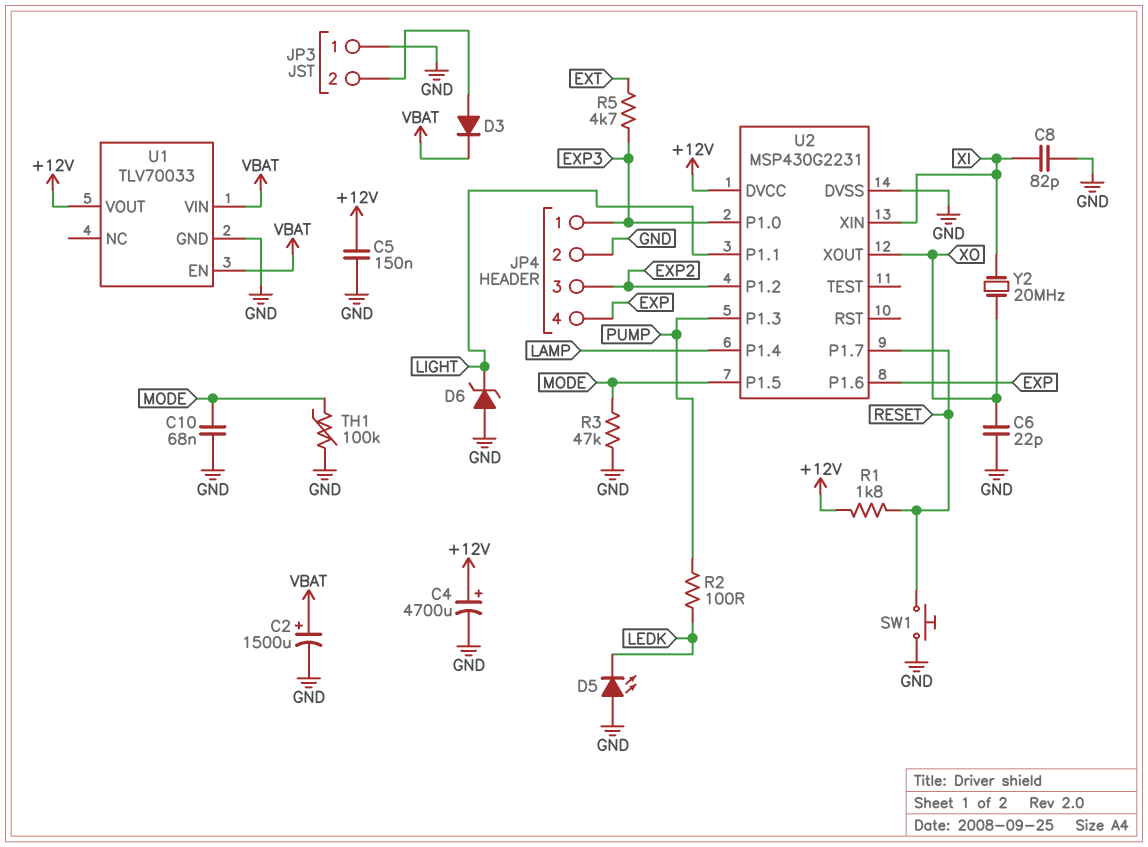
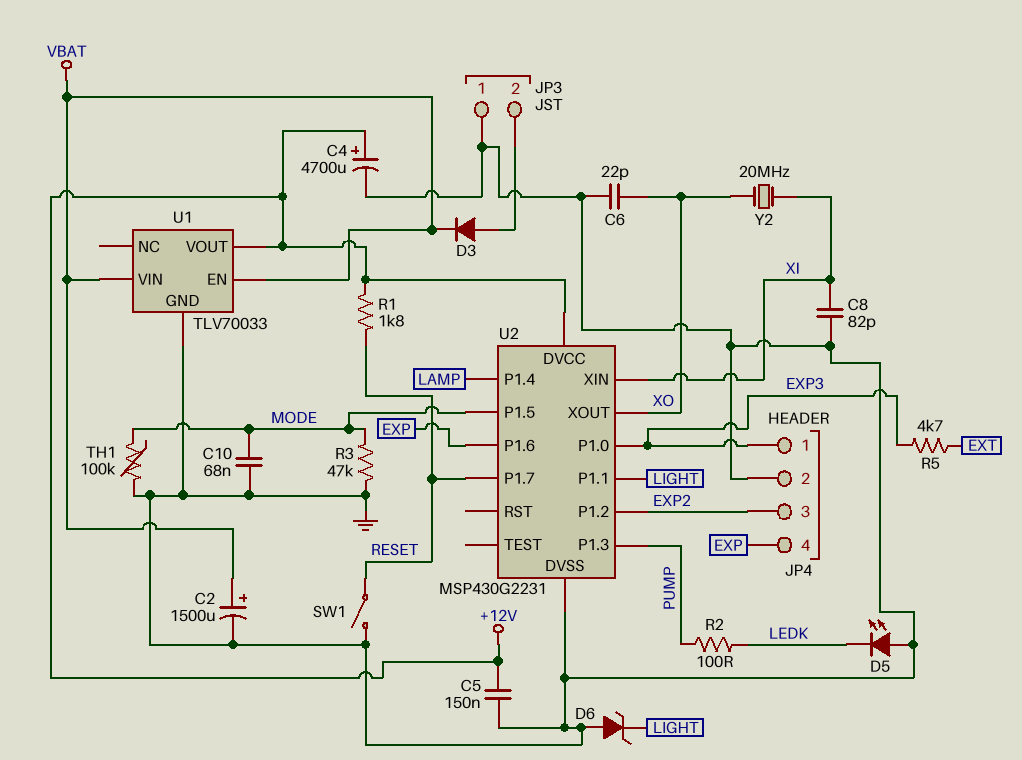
SW1: button (GND, RESET) -> switch (GND, RESET)

